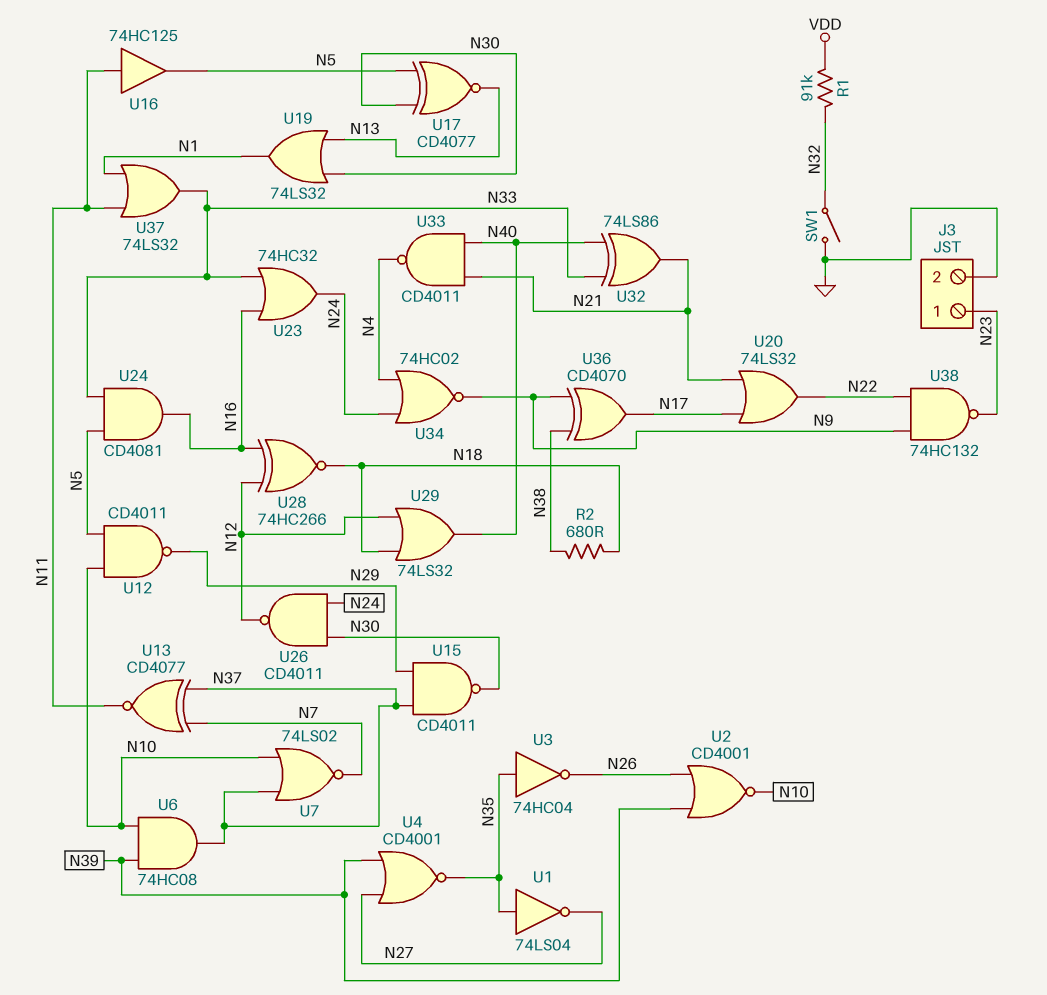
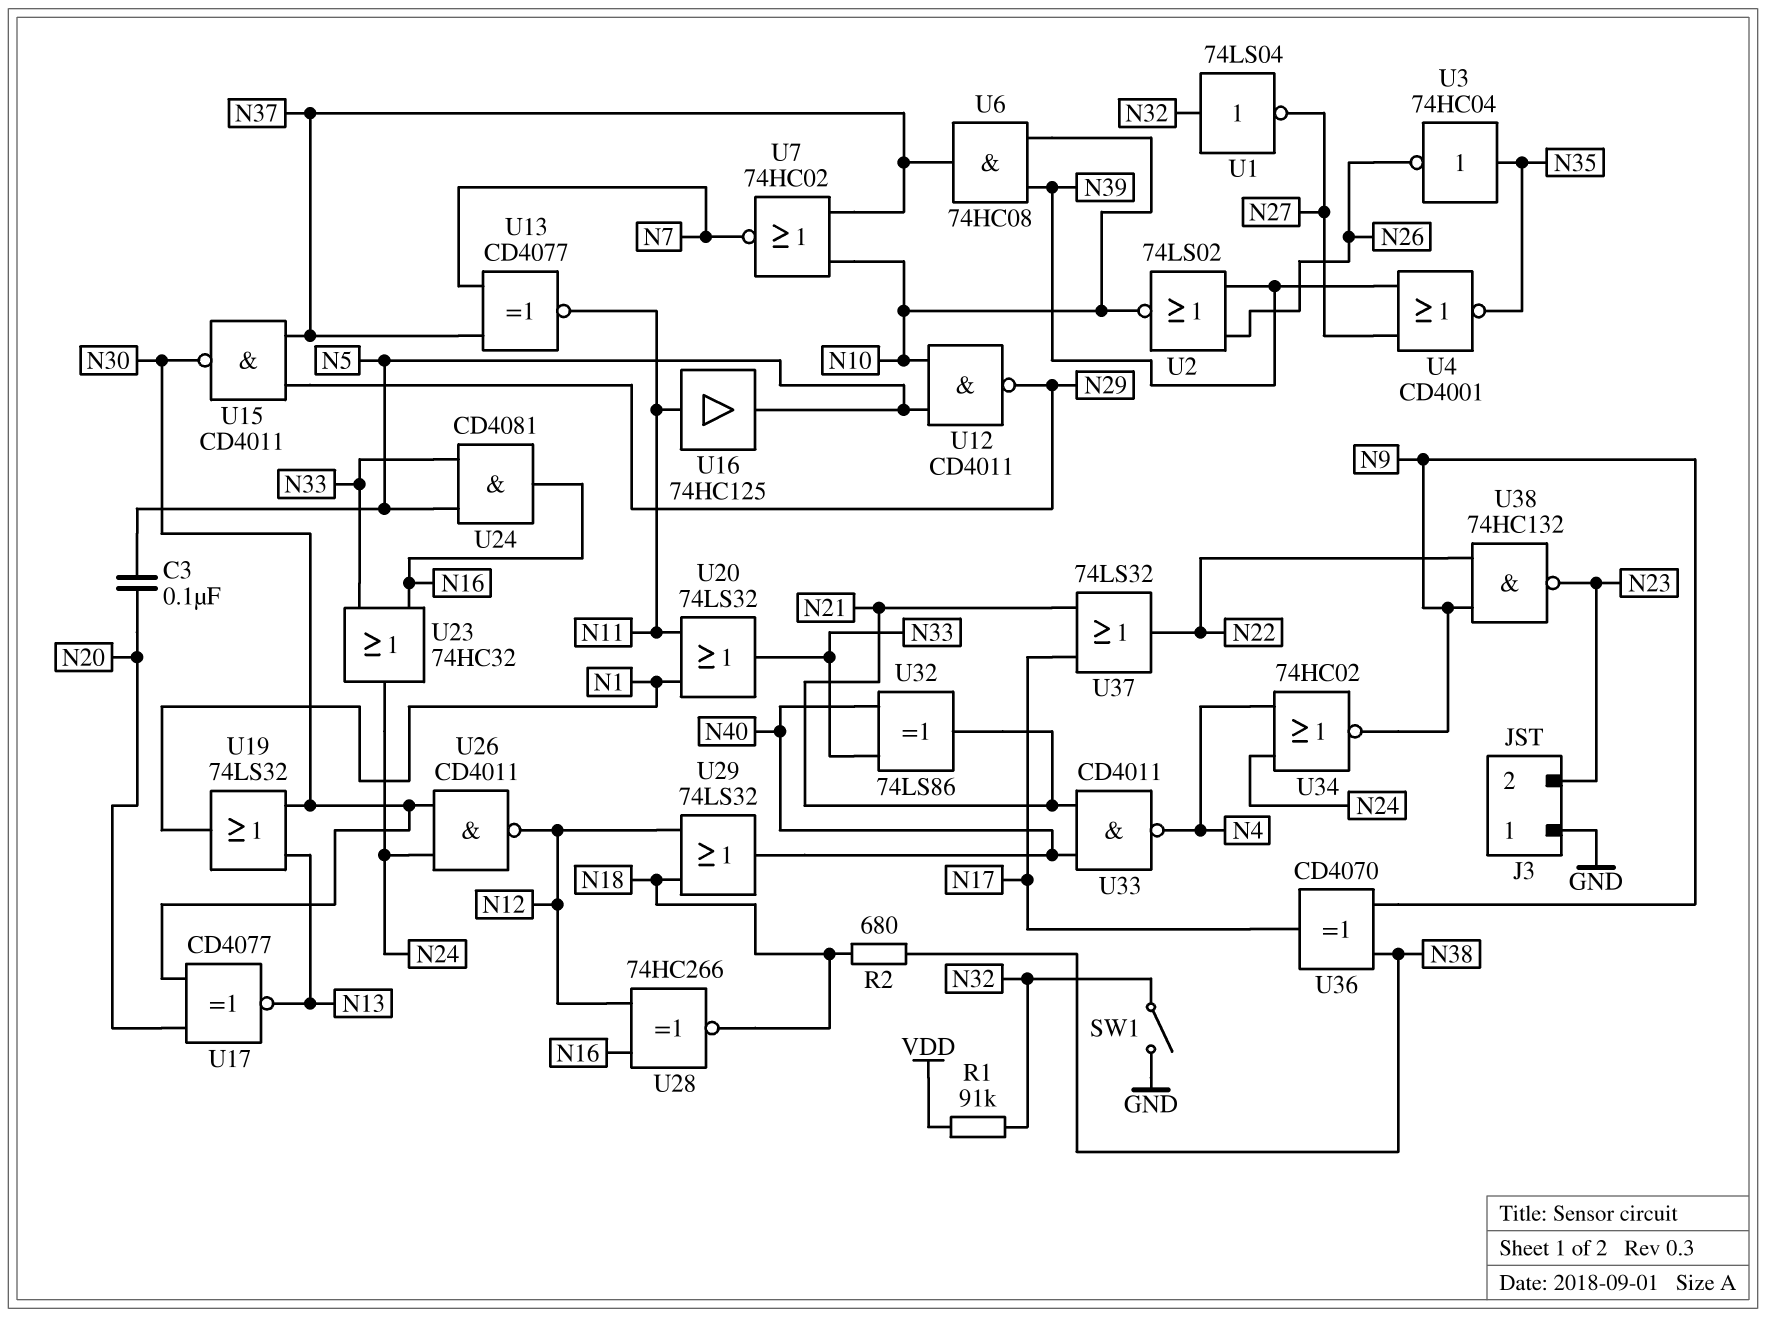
C3: none -> 100nF (N5, N20)
J3 pin 1: N23 -> GND
J3 pin 2: GND -> N23
U1: NOT 74LS04 (in N35, out N27) -> NOT 74LS04 (in N32, out N27)
U2: NOR CD4001 (in N26, in N39, out N10) -> NOR 74LS02 (in N26, in N39, out N10)
U7: NOR 74LS02 (in N10, in N37, out N7) -> NOR 74HC02 (in N10, in N37, out N7)
U17: XNOR CD4077 (in N5, in N30, out N13) -> XNOR CD4077 (in N20, in N30, out N13)
U20: OR 74LS32 (in N17, in N21, out N22) -> OR 74LS32 (in N1, in N11, out N33)
U37: OR 74LS32 (in N1, in N11, out N33) -> OR 74LS32 (in N17, in N21, out N22)

